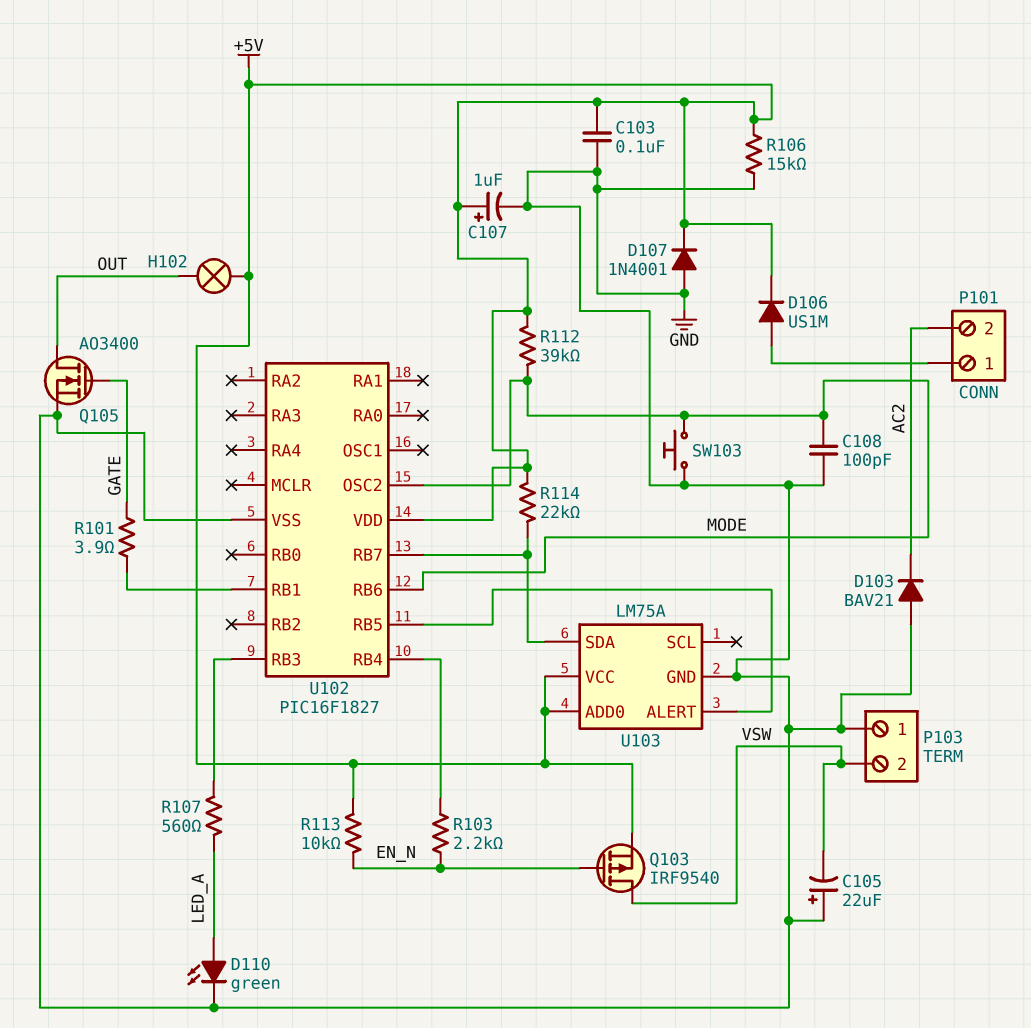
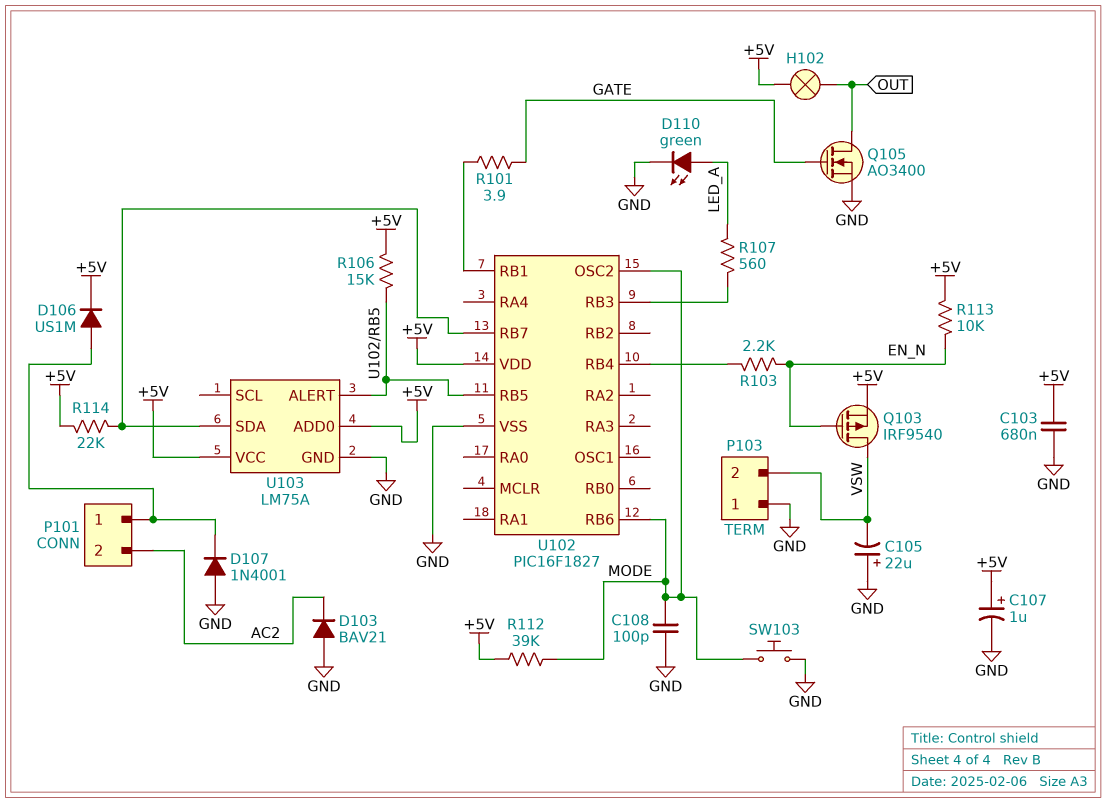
C103: 100nF (+5V, GND) -> 680nF (+5V, GND)
D107: diode 1N4001 (A GND, K +5V) -> diode 1N4001 (A GND, K P101/1)
R106: 15k (+5V, GND) -> 15k (+5V, U102/RB5)

